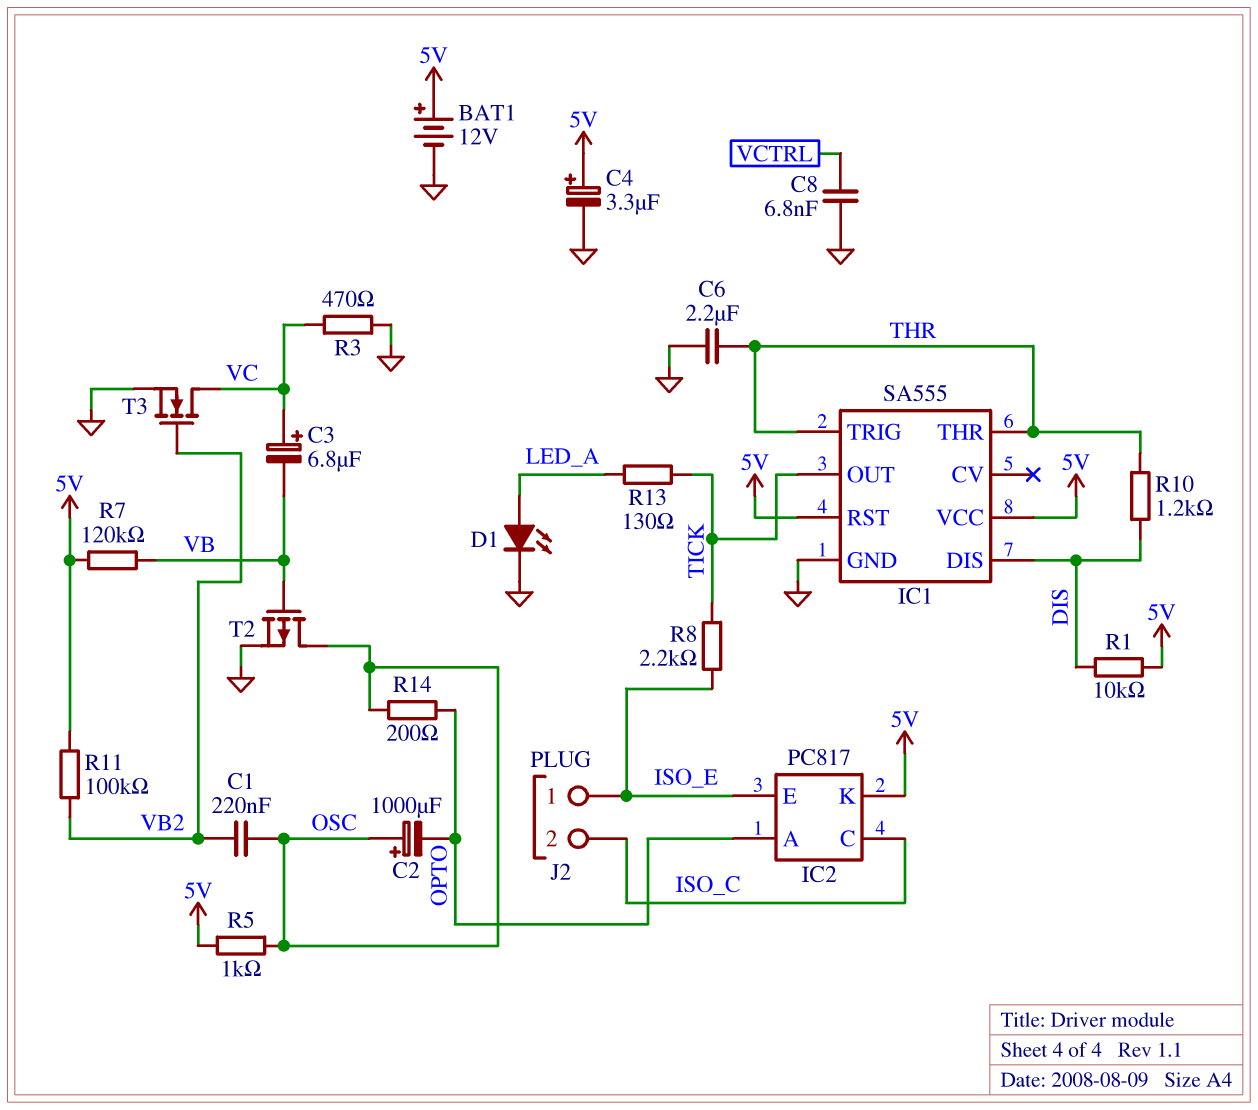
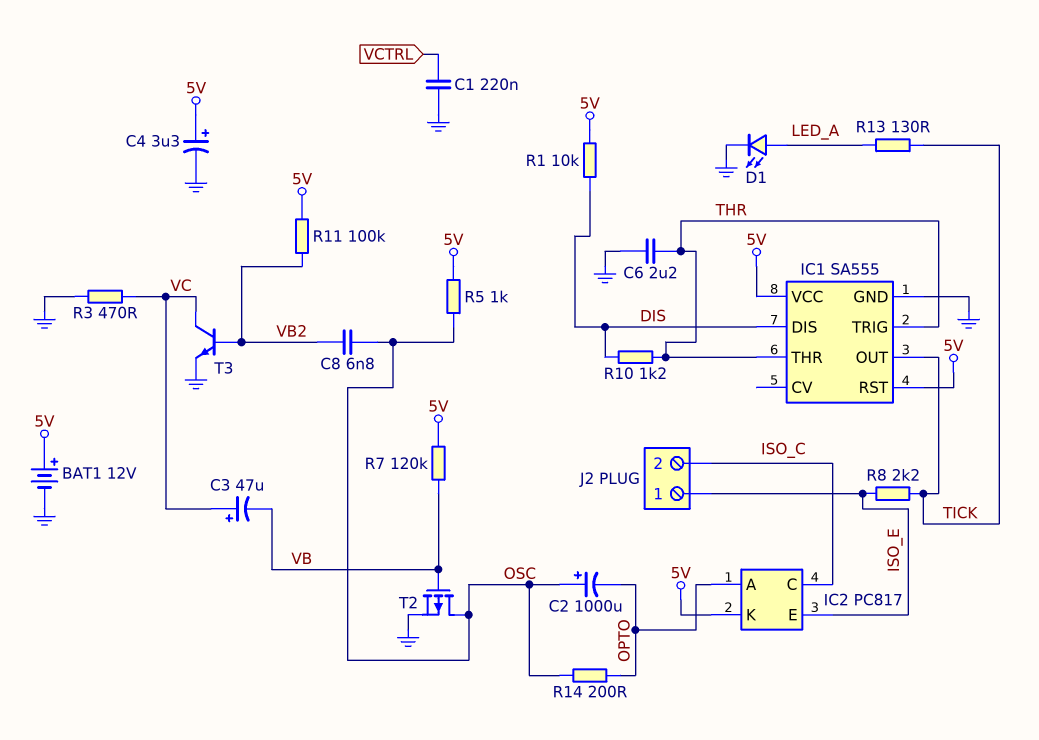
C1: 220nF (OSC, VB2) -> 220nF (GND, VCTRL)
C3: 6.8uF (plus VC, minus VB) -> 47uF (plus VC, minus VB)
C8: 6.8nF (GND, VCTRL) -> 6.8nF (OSC, VB2)
T3: NMOS (G VB2, D VC, S GND) -> NPN (B VB2, C VC, E GND)

